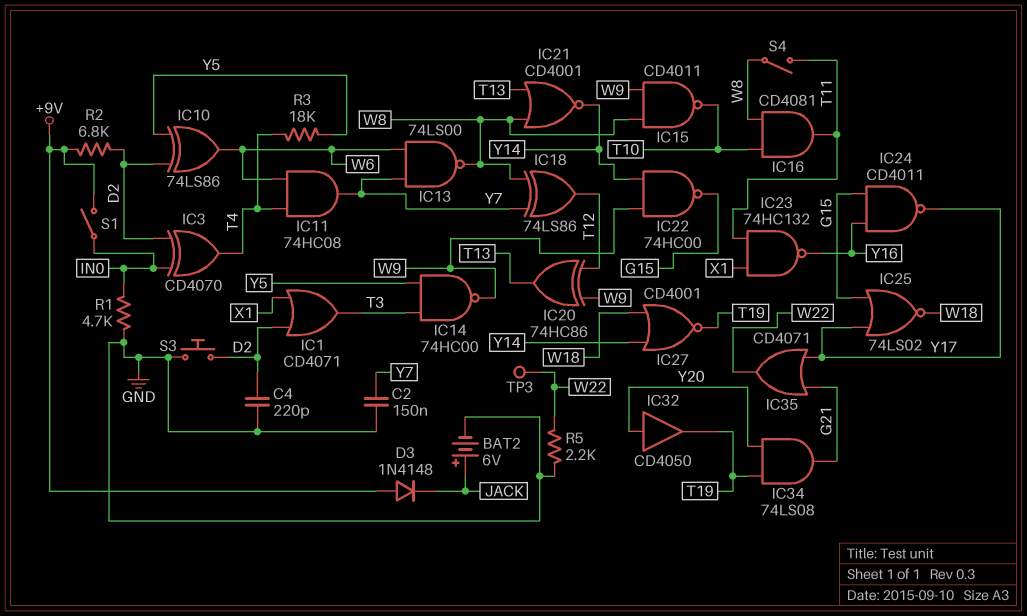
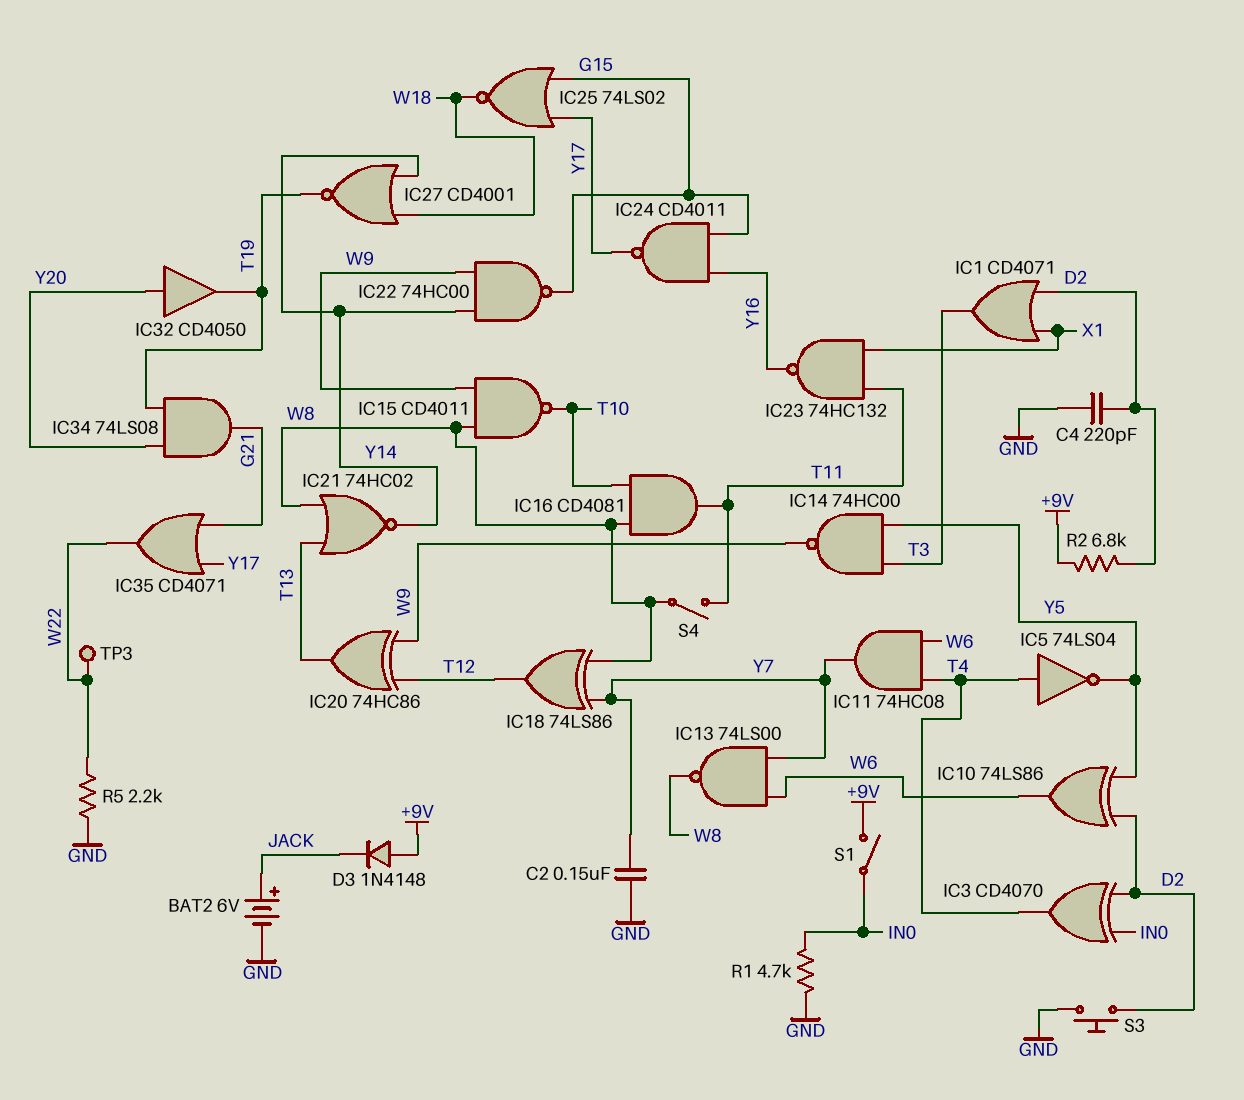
IC5: none -> NOT 74LS04 (in T4, out Y5)
IC21: NOR CD4001 (in T13, in W8, out Y14) -> NOR 74HC02 (in T13, in W8, out Y14)
R3: 18k (T4, Y5) -> none

